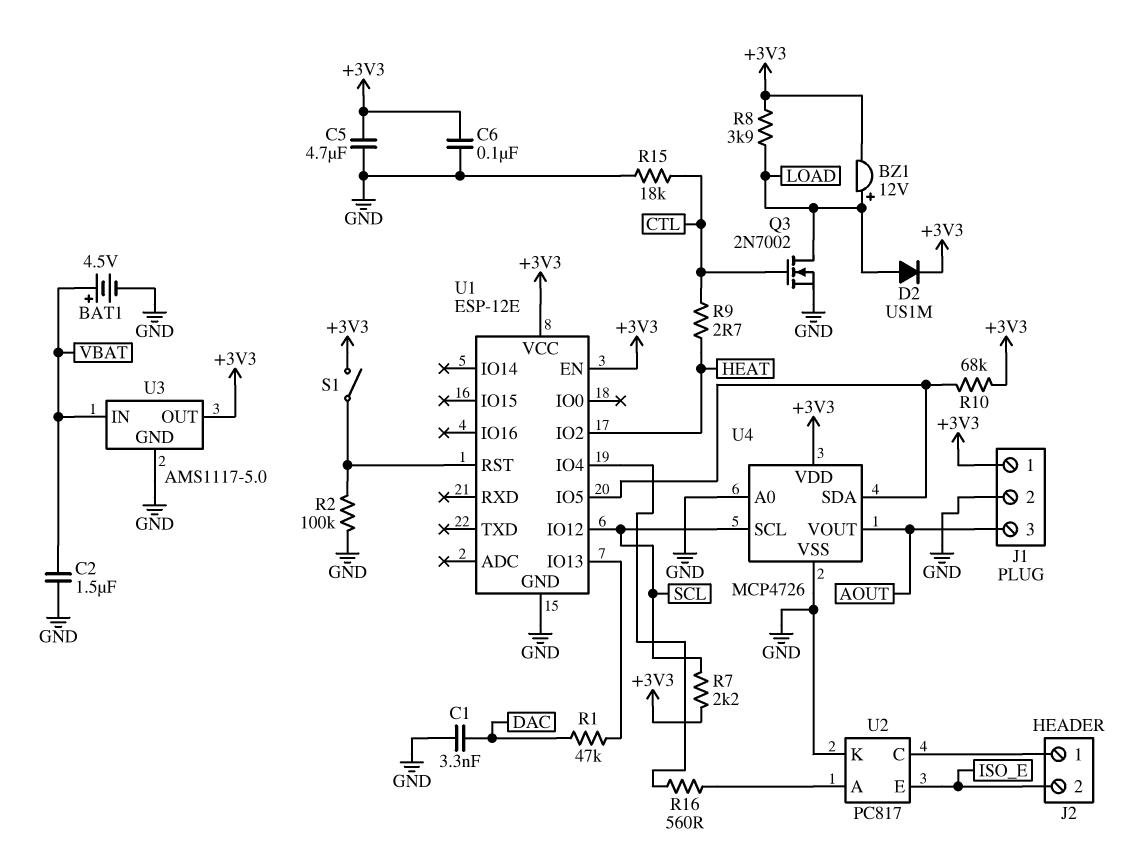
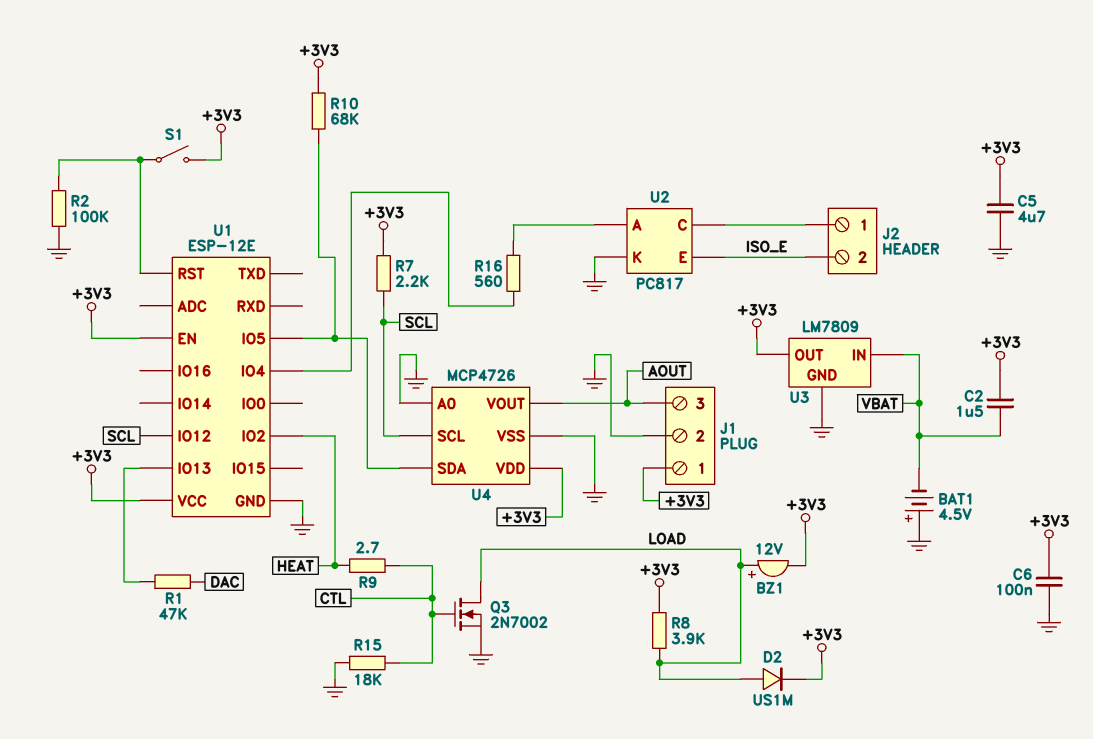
BAT1: 4.5V (plus VBAT, minus GND) -> 4.5V (plus GND, minus VBAT)
C1: 3.3nF (DAC, GND) -> none
C2: 1.5uF (GND, VBAT) -> 1.5uF (+3V3, VBAT)
U3: AMS1117-5.0 -> LM7809

